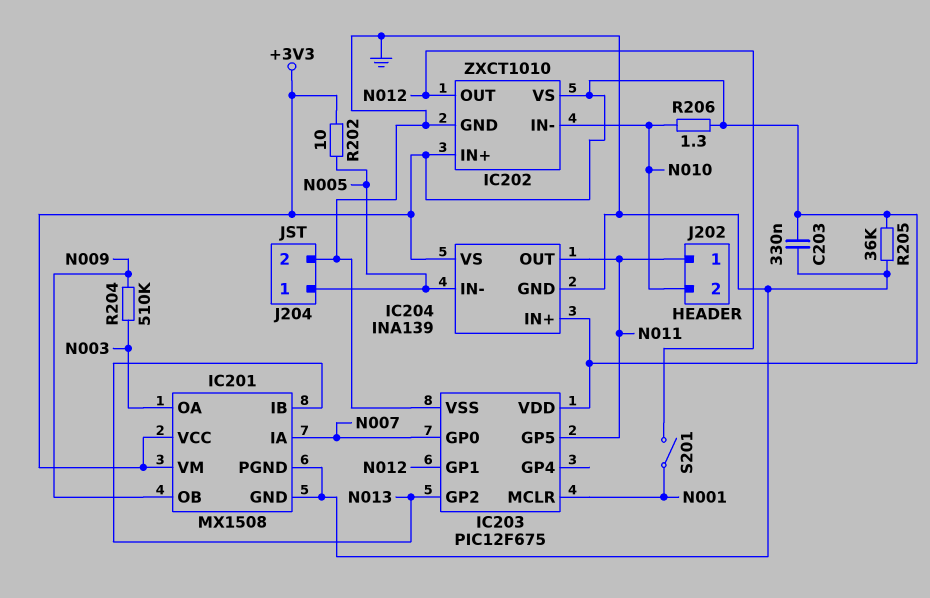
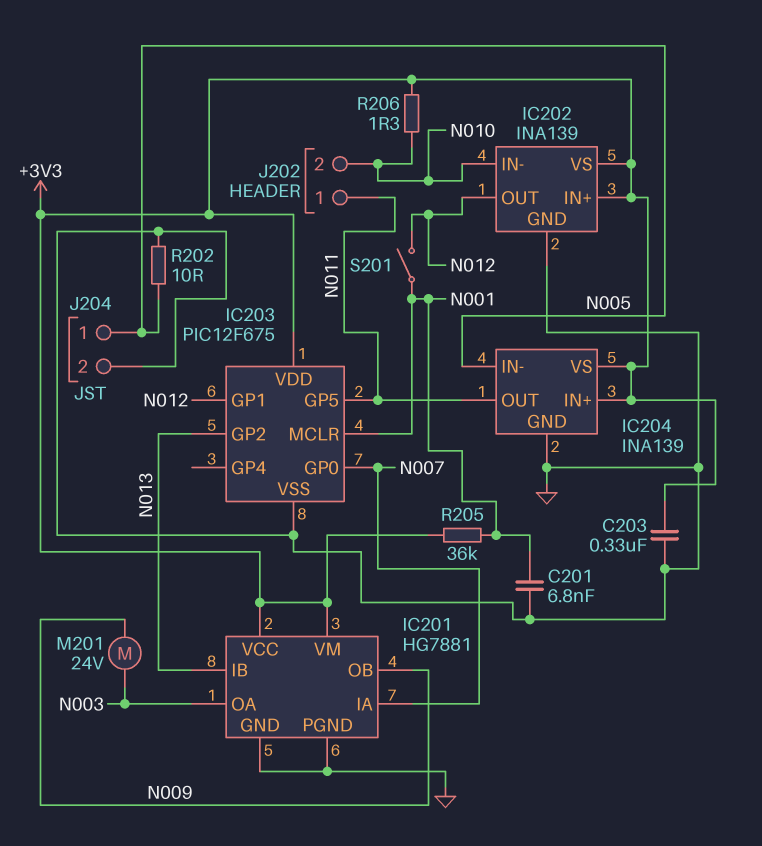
C201: none -> 6.8nF (GND, N001)
IC201: MX1508 -> HG7881
IC202: ZXCT1010 -> INA139
M201: none -> motor 24V (N003, N009)
R202: 10 (+3V3, N005) -> 10 (GND, N005)
R204: 510k (N003, N009) -> none
R205: 36k (+3V3, GND) -> 36k (+3V3, N001)

